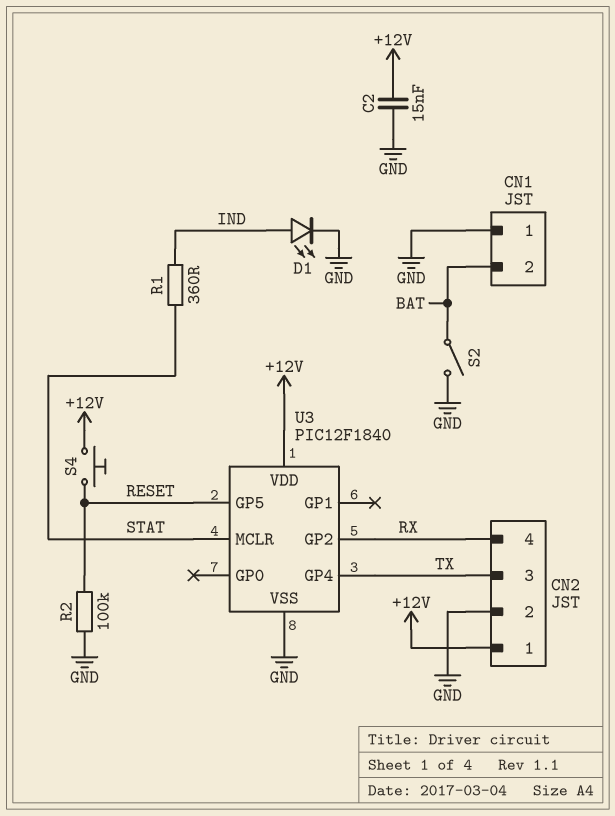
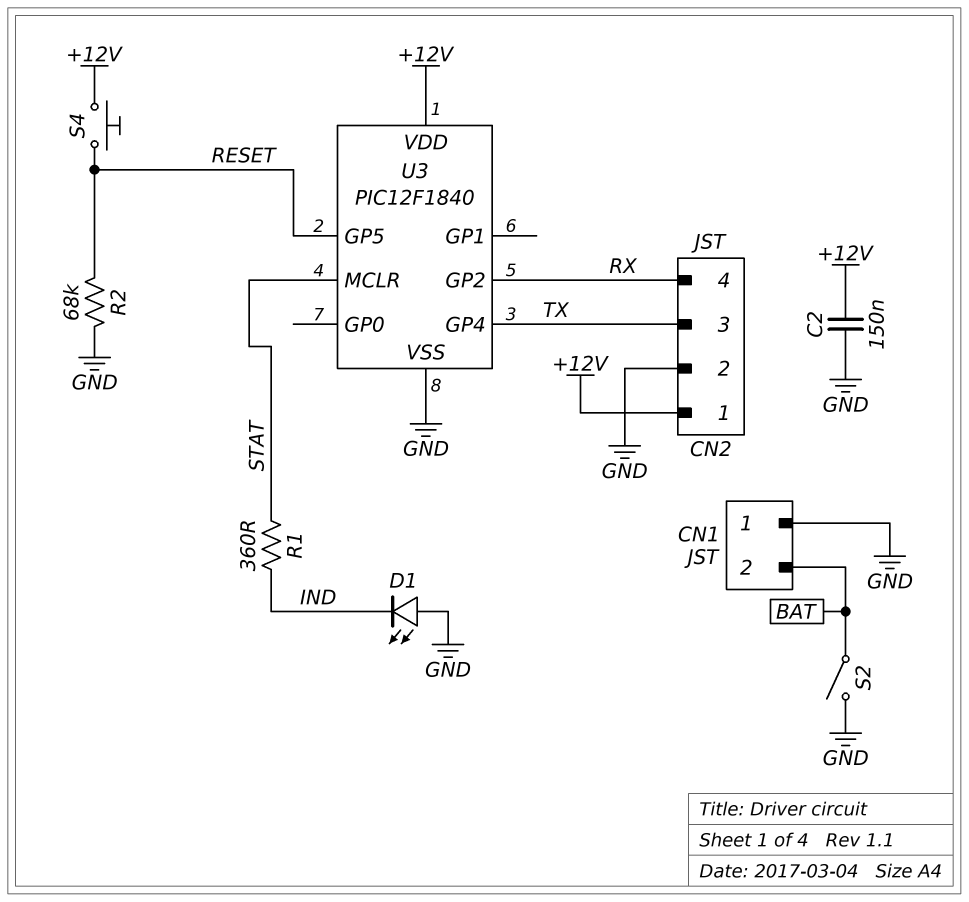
C2: 15nF (+12V, GND) -> 150nF (+12V, GND)
D1: LED (A IND, K GND) -> LED (A GND, K IND)
R2: 100k (GND, RESET) -> 68k (GND, RESET)

